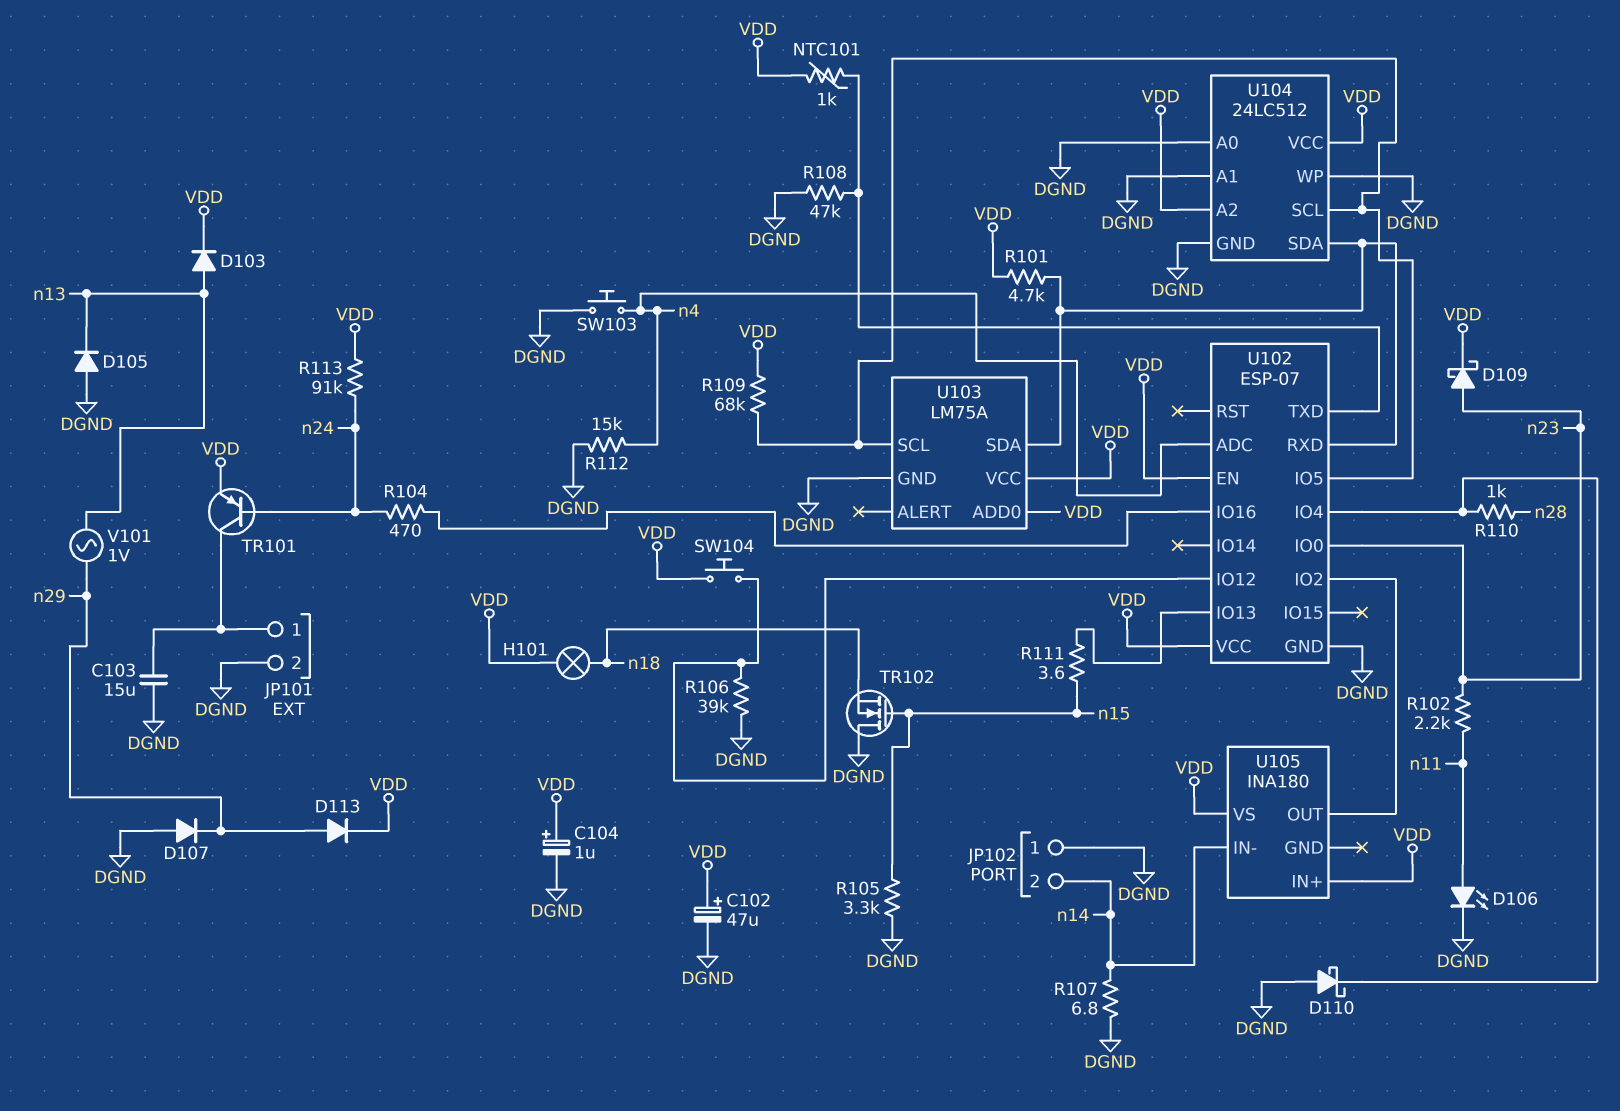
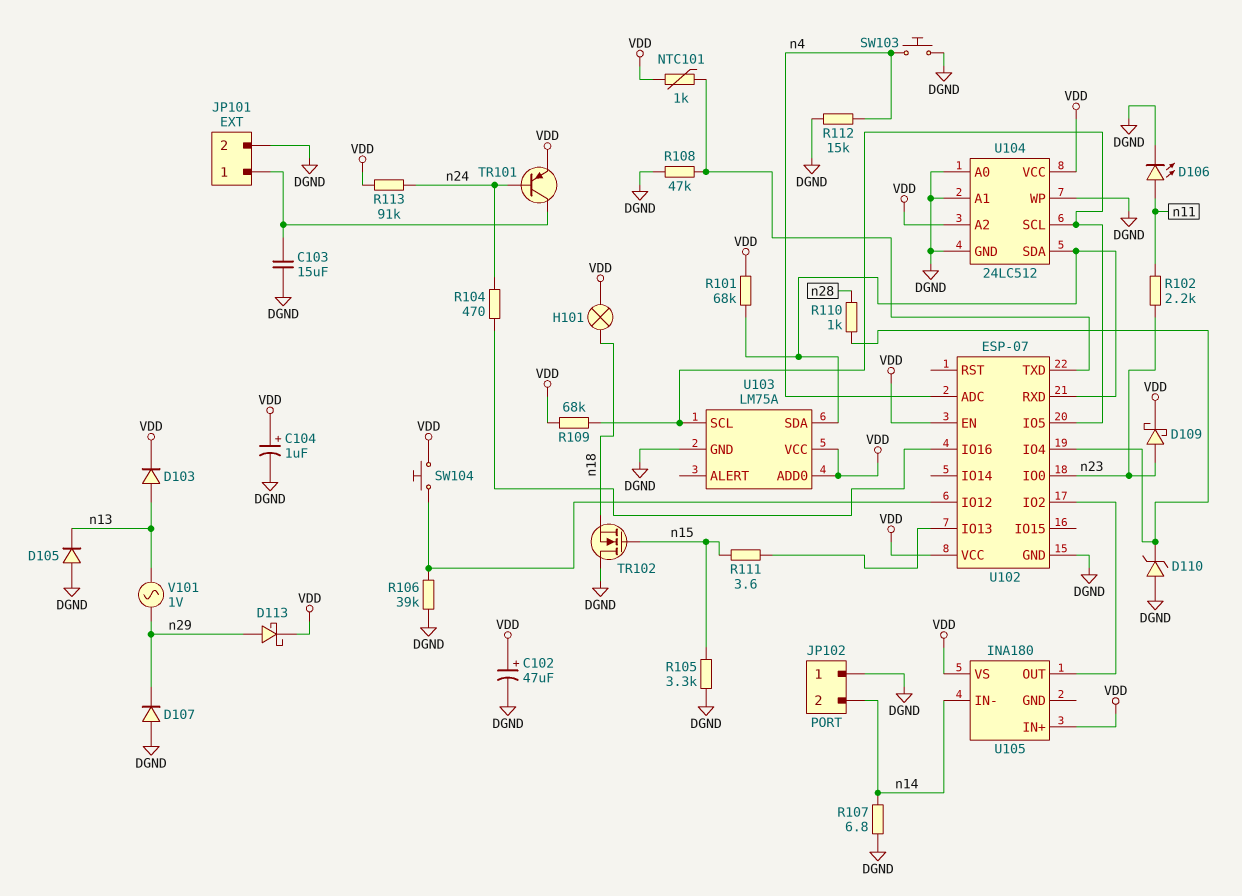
D110: schottky (A DGND, K U102/IO4) -> zener (A DGND, K U102/IO4)
D113: diode (A n29, K VDD) -> schottky (A n29, K VDD)
R101: 4.7k (U102/RXD, VDD) -> 68k (U102/RXD, VDD)

